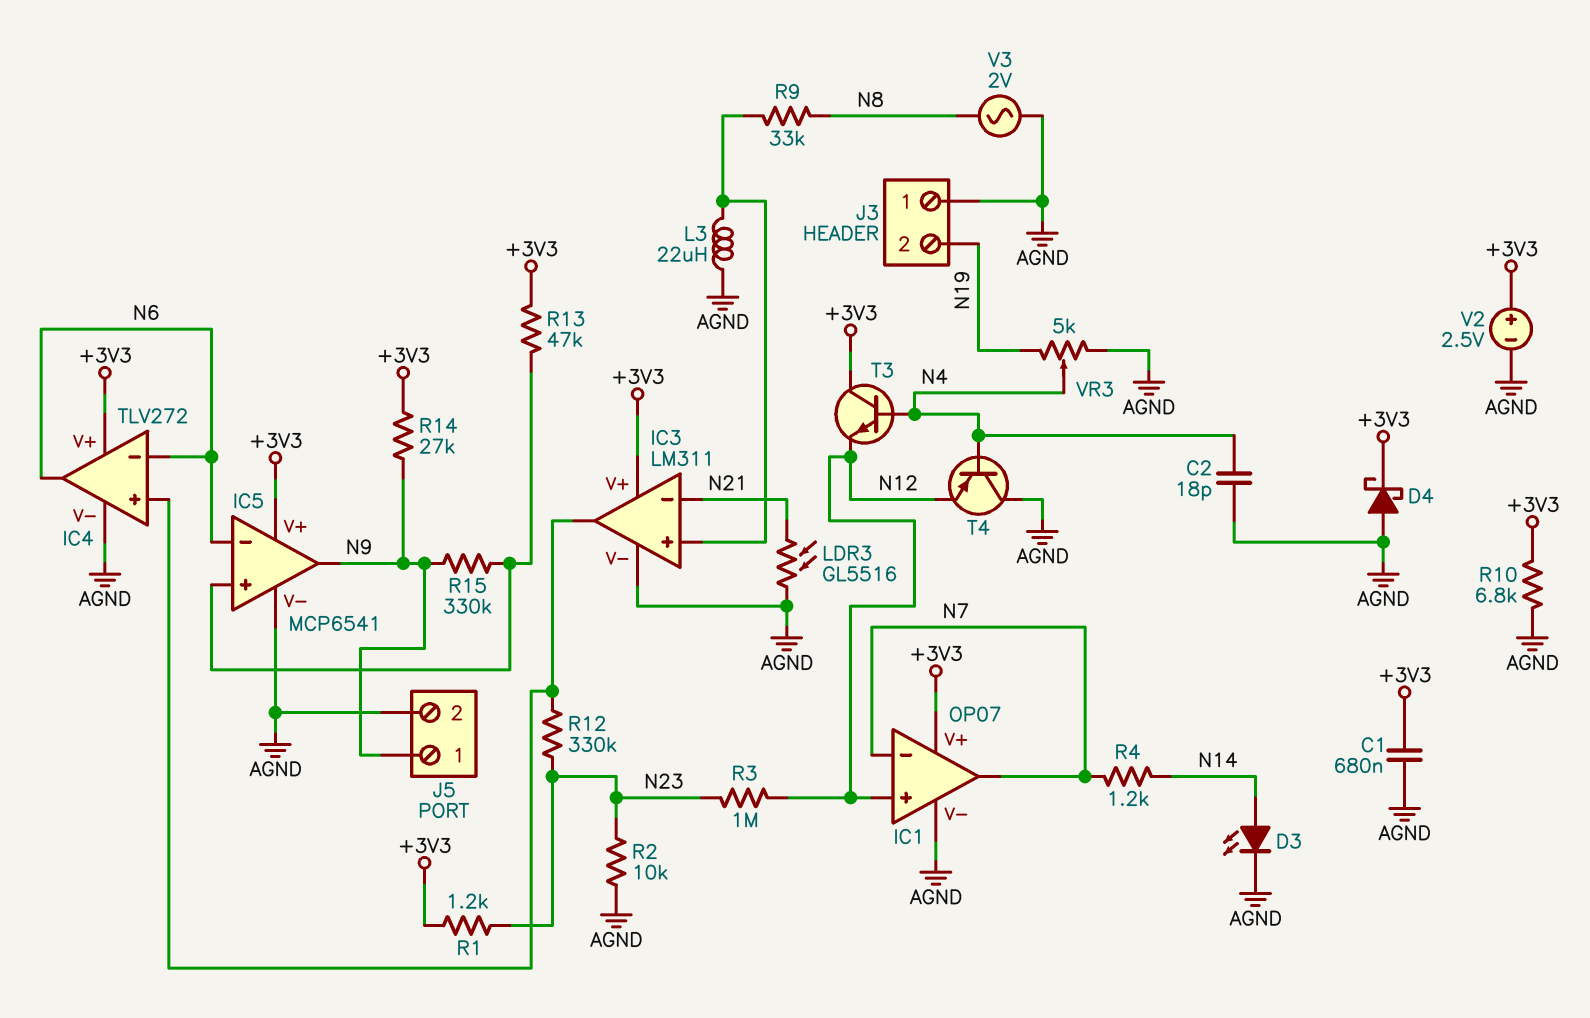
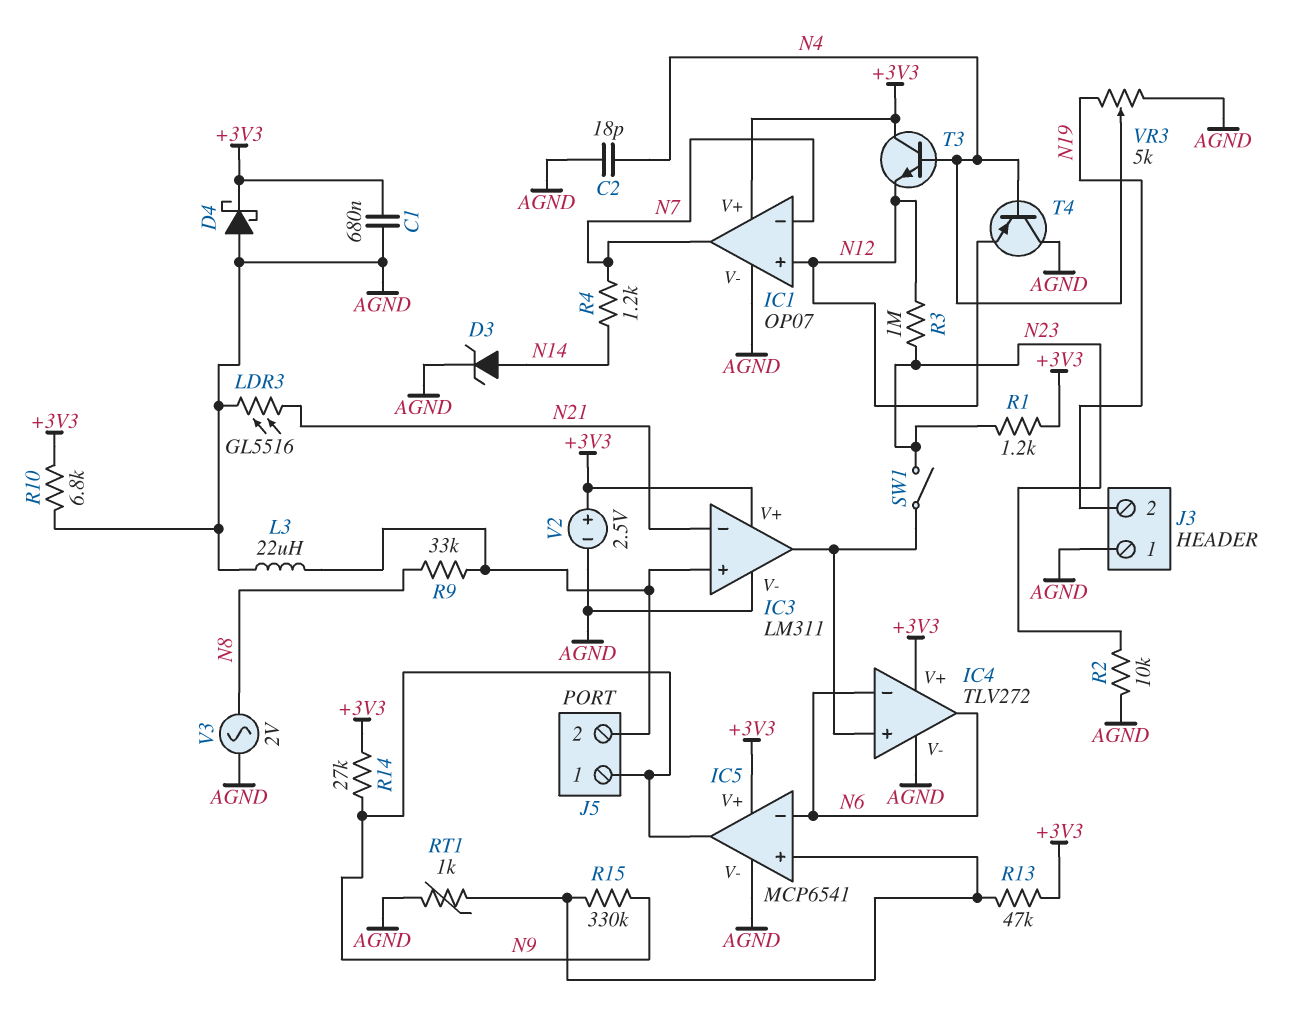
D3: LED (A N14, K AGND) -> zener (A N14, K AGND)
J5 pin 2: AGND -> IC3/in+
R12: 330k (IC3/out, N23) -> none
RT1: none -> 1k (AGND, IC5/in+)
SW1: none -> switch (IC3/out, N23)

